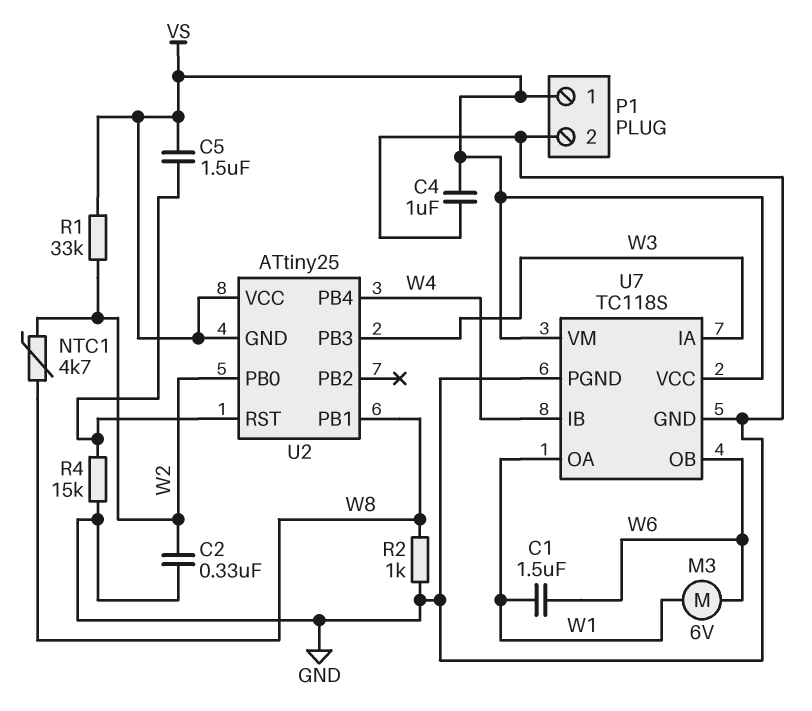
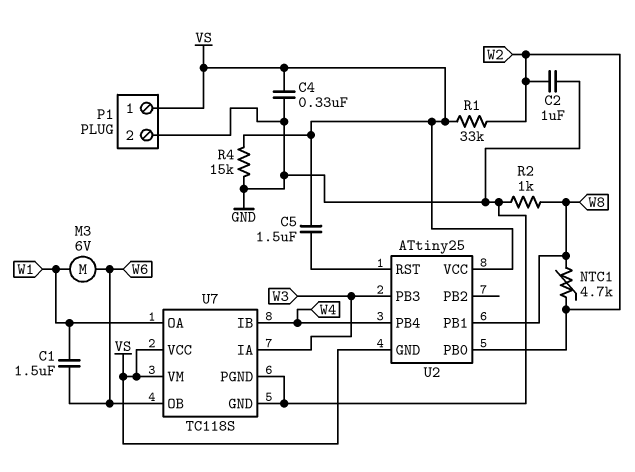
C2: 330nF (GND, W2) -> 1uF (GND, W2)
C4: 1uF (GND, VS) -> 330nF (GND, VS)
R4: 15k (GND, U2/RST) -> 15k (GND, VS)

